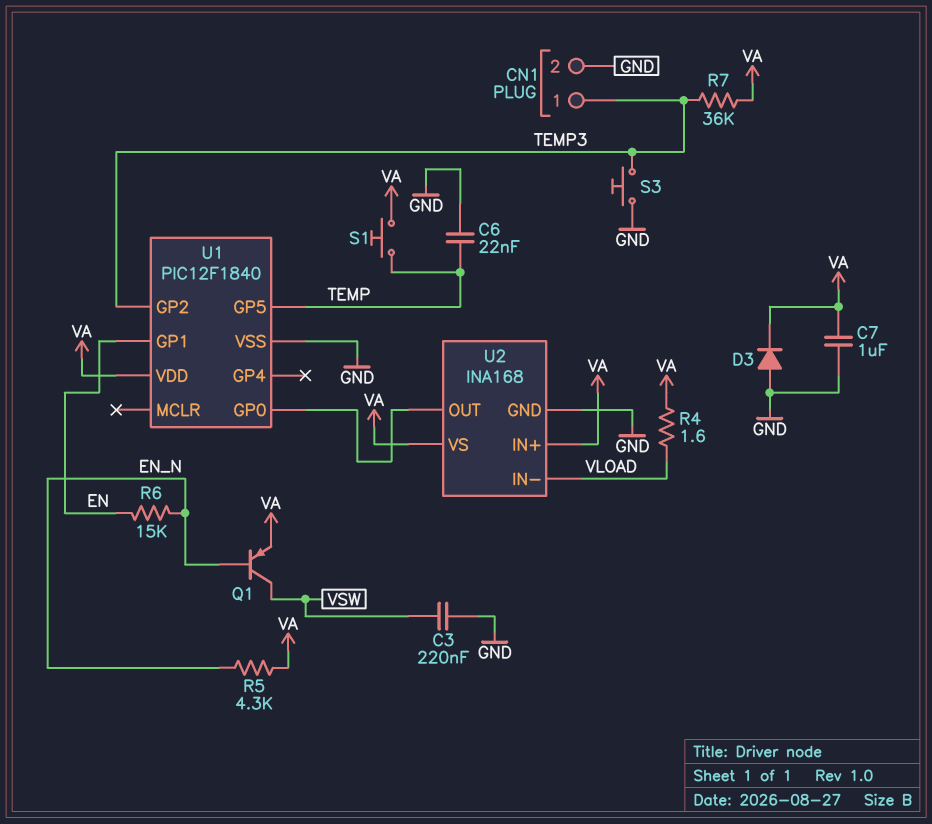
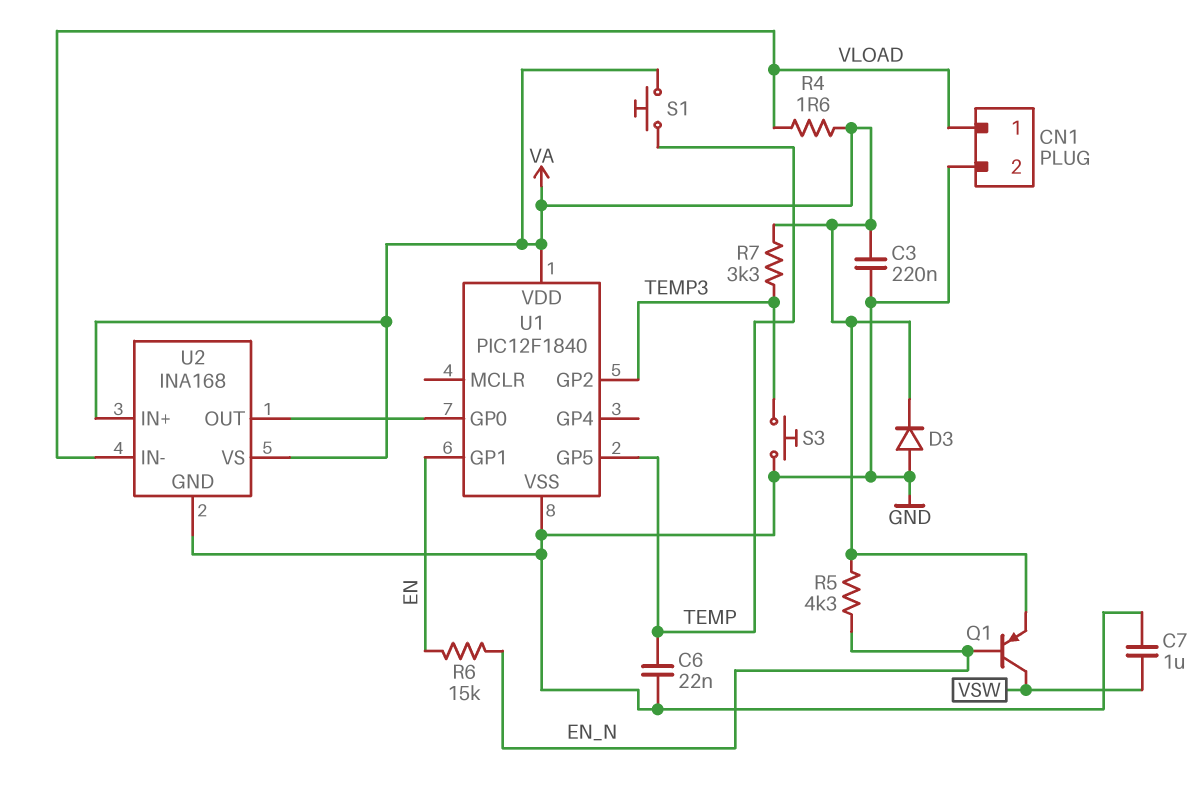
C3: 220nF (GND, VSW) -> 220nF (GND, VA)
C7: 1uF (GND, VA) -> 1uF (GND, VSW)
CN1 pin 1: TEMP3 -> VLOAD
R7: 36k (TEMP3, VA) -> 3.3k (TEMP3, VA)

